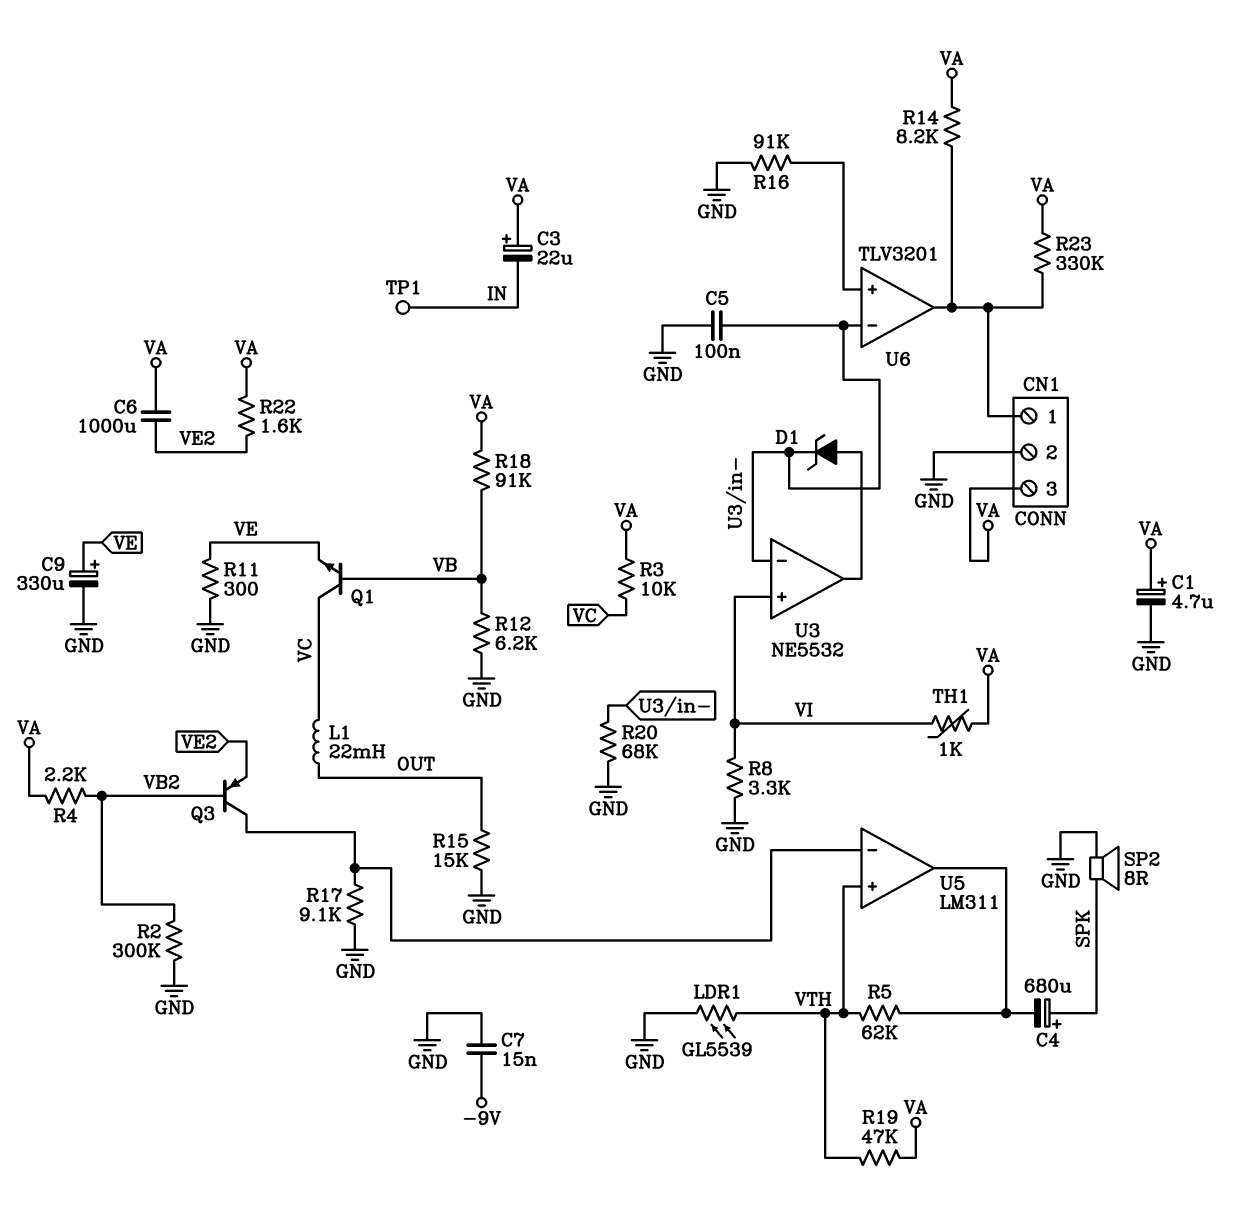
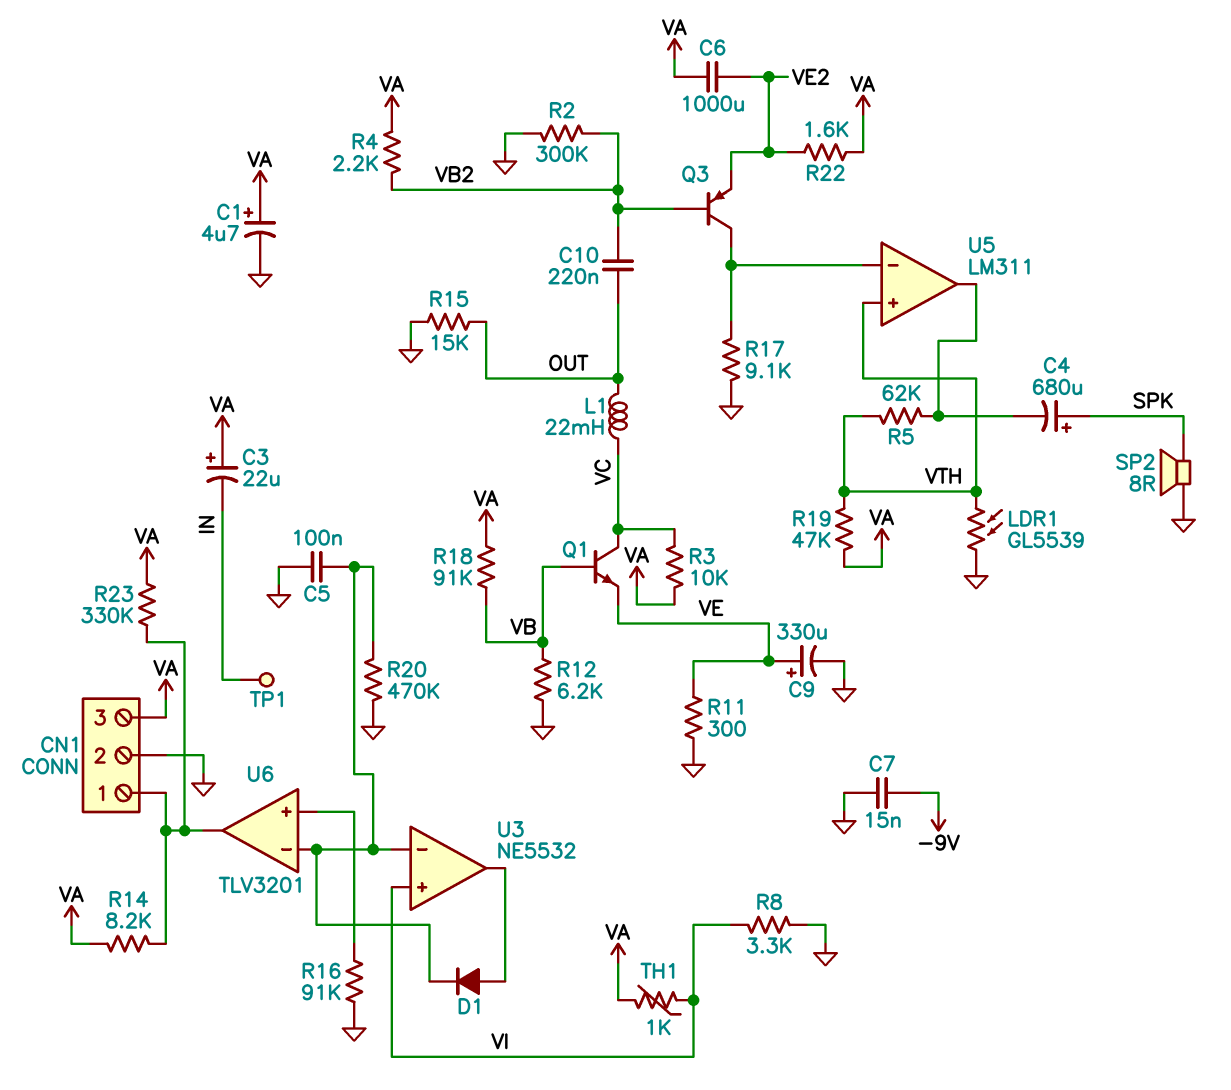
C10: none -> 220nF (OUT, VB2)
D1: zener (A U3/out, K U3/in-) -> diode (A U3/out, K U3/in-)
R20: 68k (GND, U3/in-) -> 470k (GND, U3/in-)

